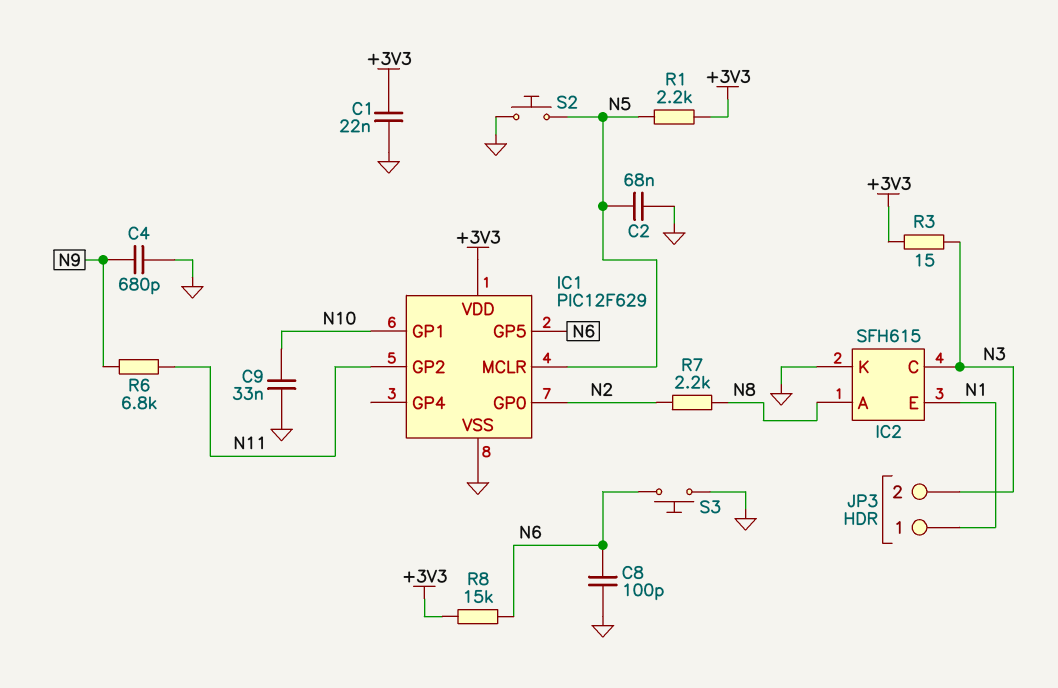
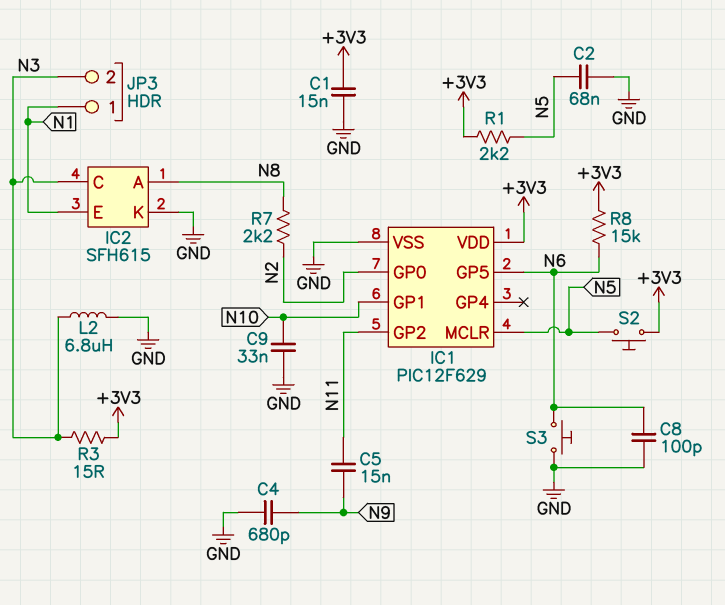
C1: 22nF (+3V3, GND) -> 15nF (+3V3, GND)
C5: none -> 15nF (N9, N11)
L2: none -> 6.8uH (GND, N3)
R6: 6.8k (N9, N11) -> none
S2: button (GND, N5) -> button (+3V3, N5)

